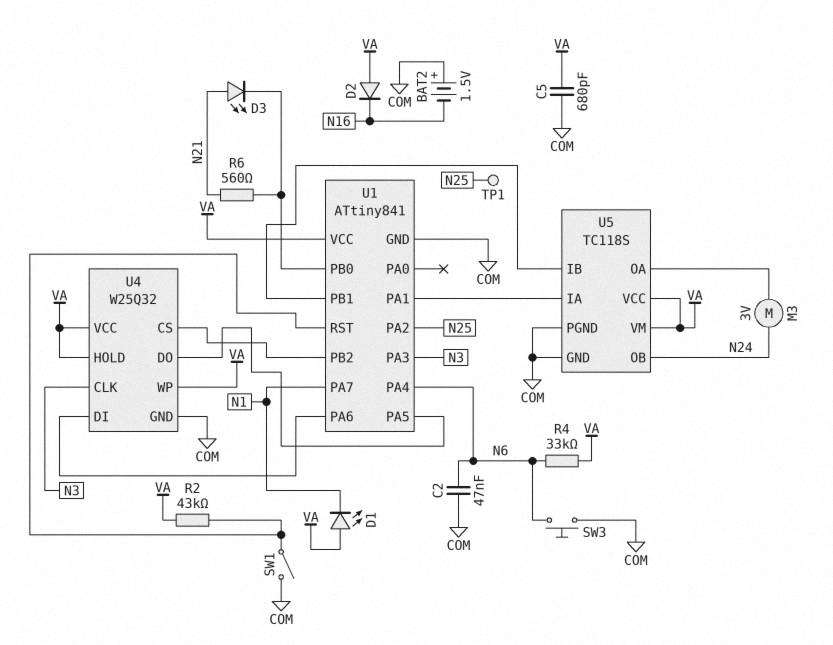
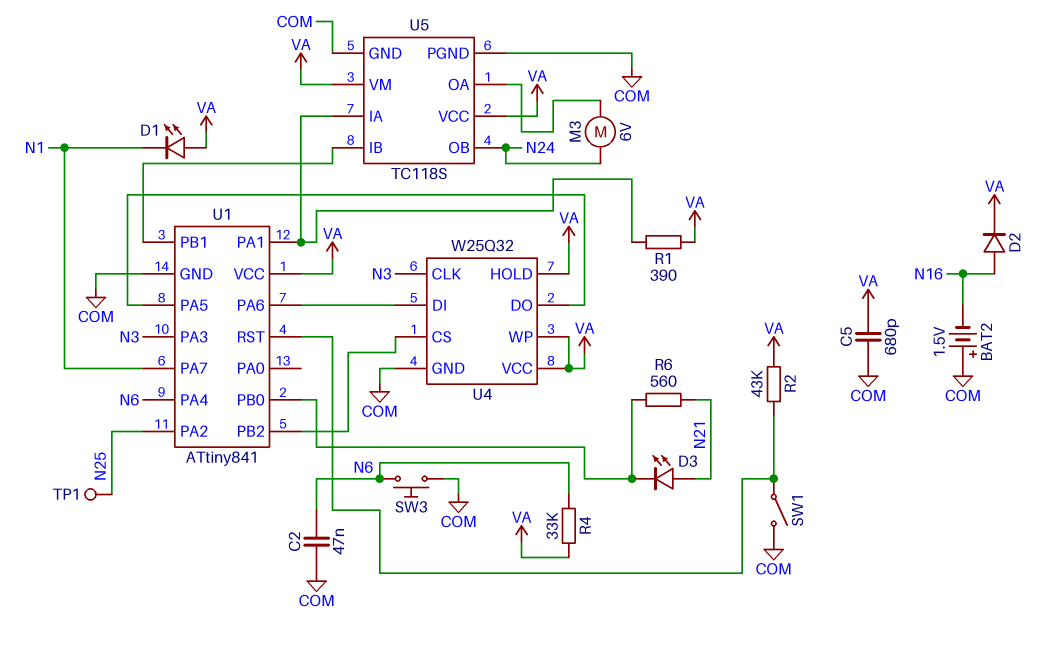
D2: diode (A VA, K N16) -> diode (A N16, K VA)
M3: motor 3V (N24, U5/OA) -> motor 6V (N24, U5/OA)
R1: none -> 390 (U1/PA1, VA)

